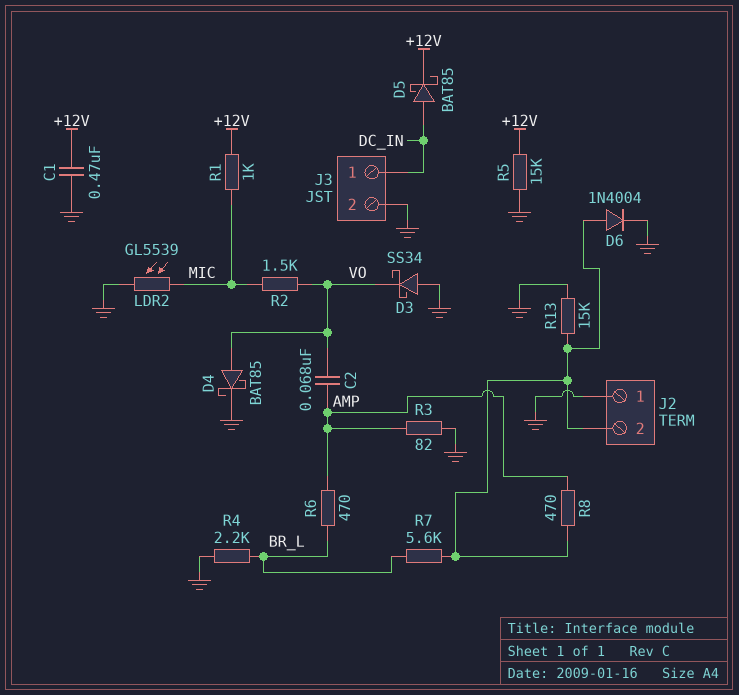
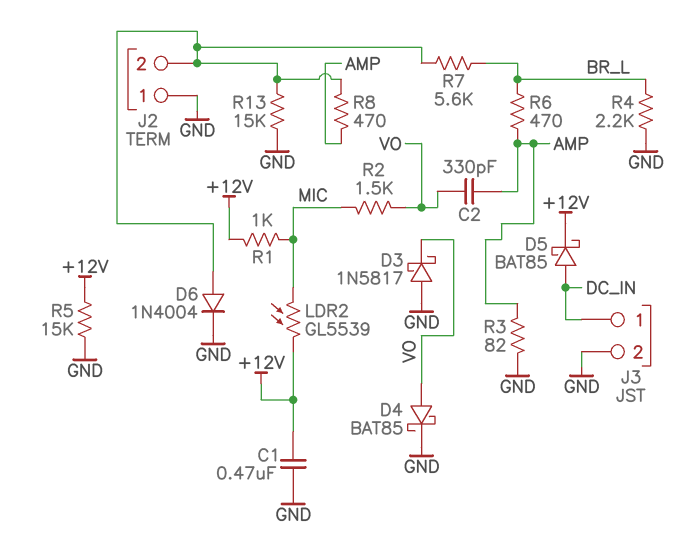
C2: 68nF (AMP, VO) -> 330pF (AMP, VO)
D3: schottky SS34 (A GND, K VO) -> schottky 1N5817 (A GND, K VO)
LDR2: GL5539 (GND, MIC) -> GL5539 (+12V, MIC)

